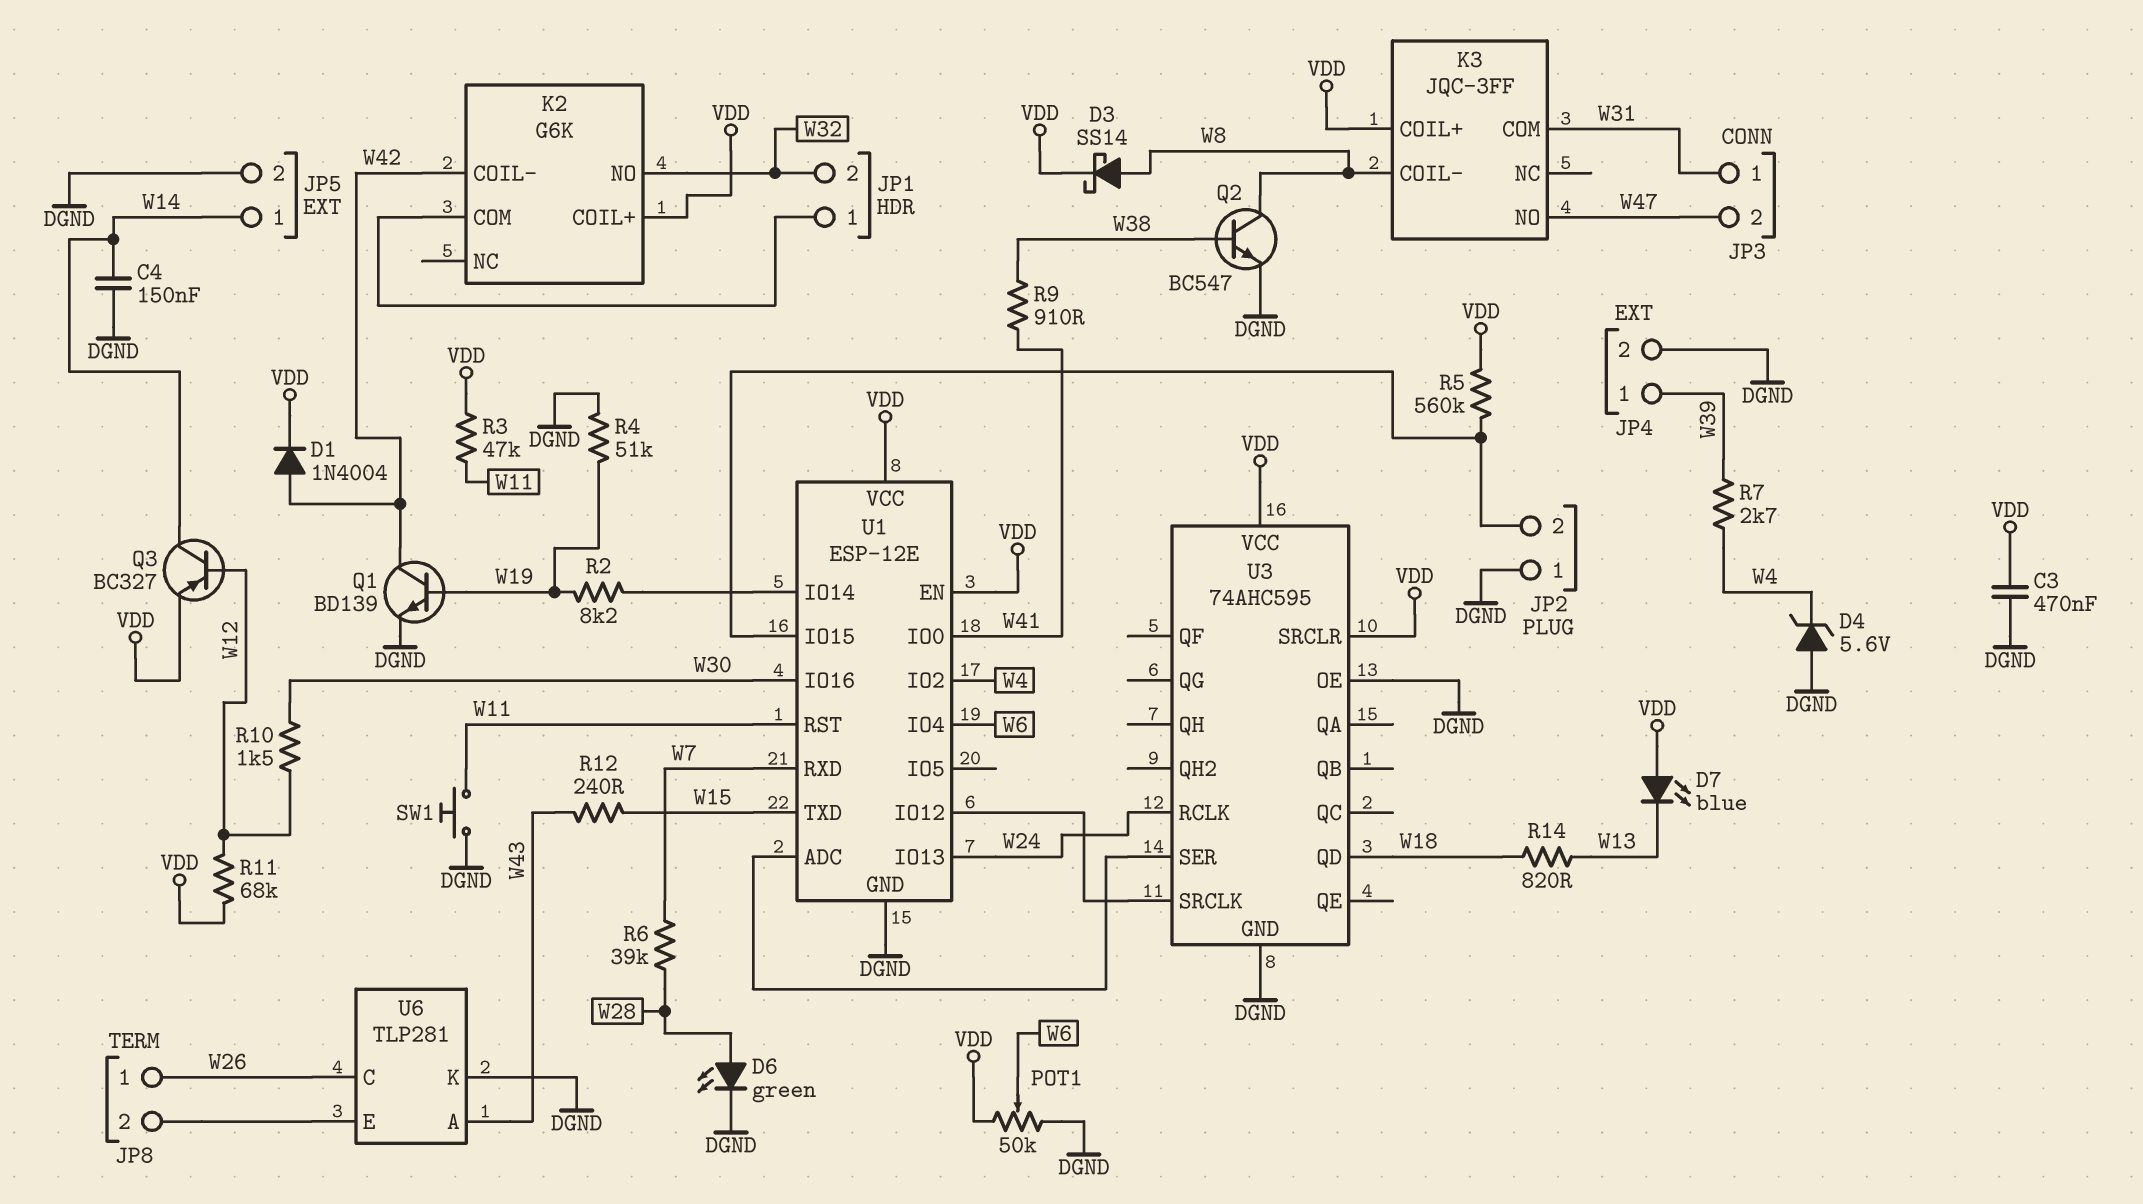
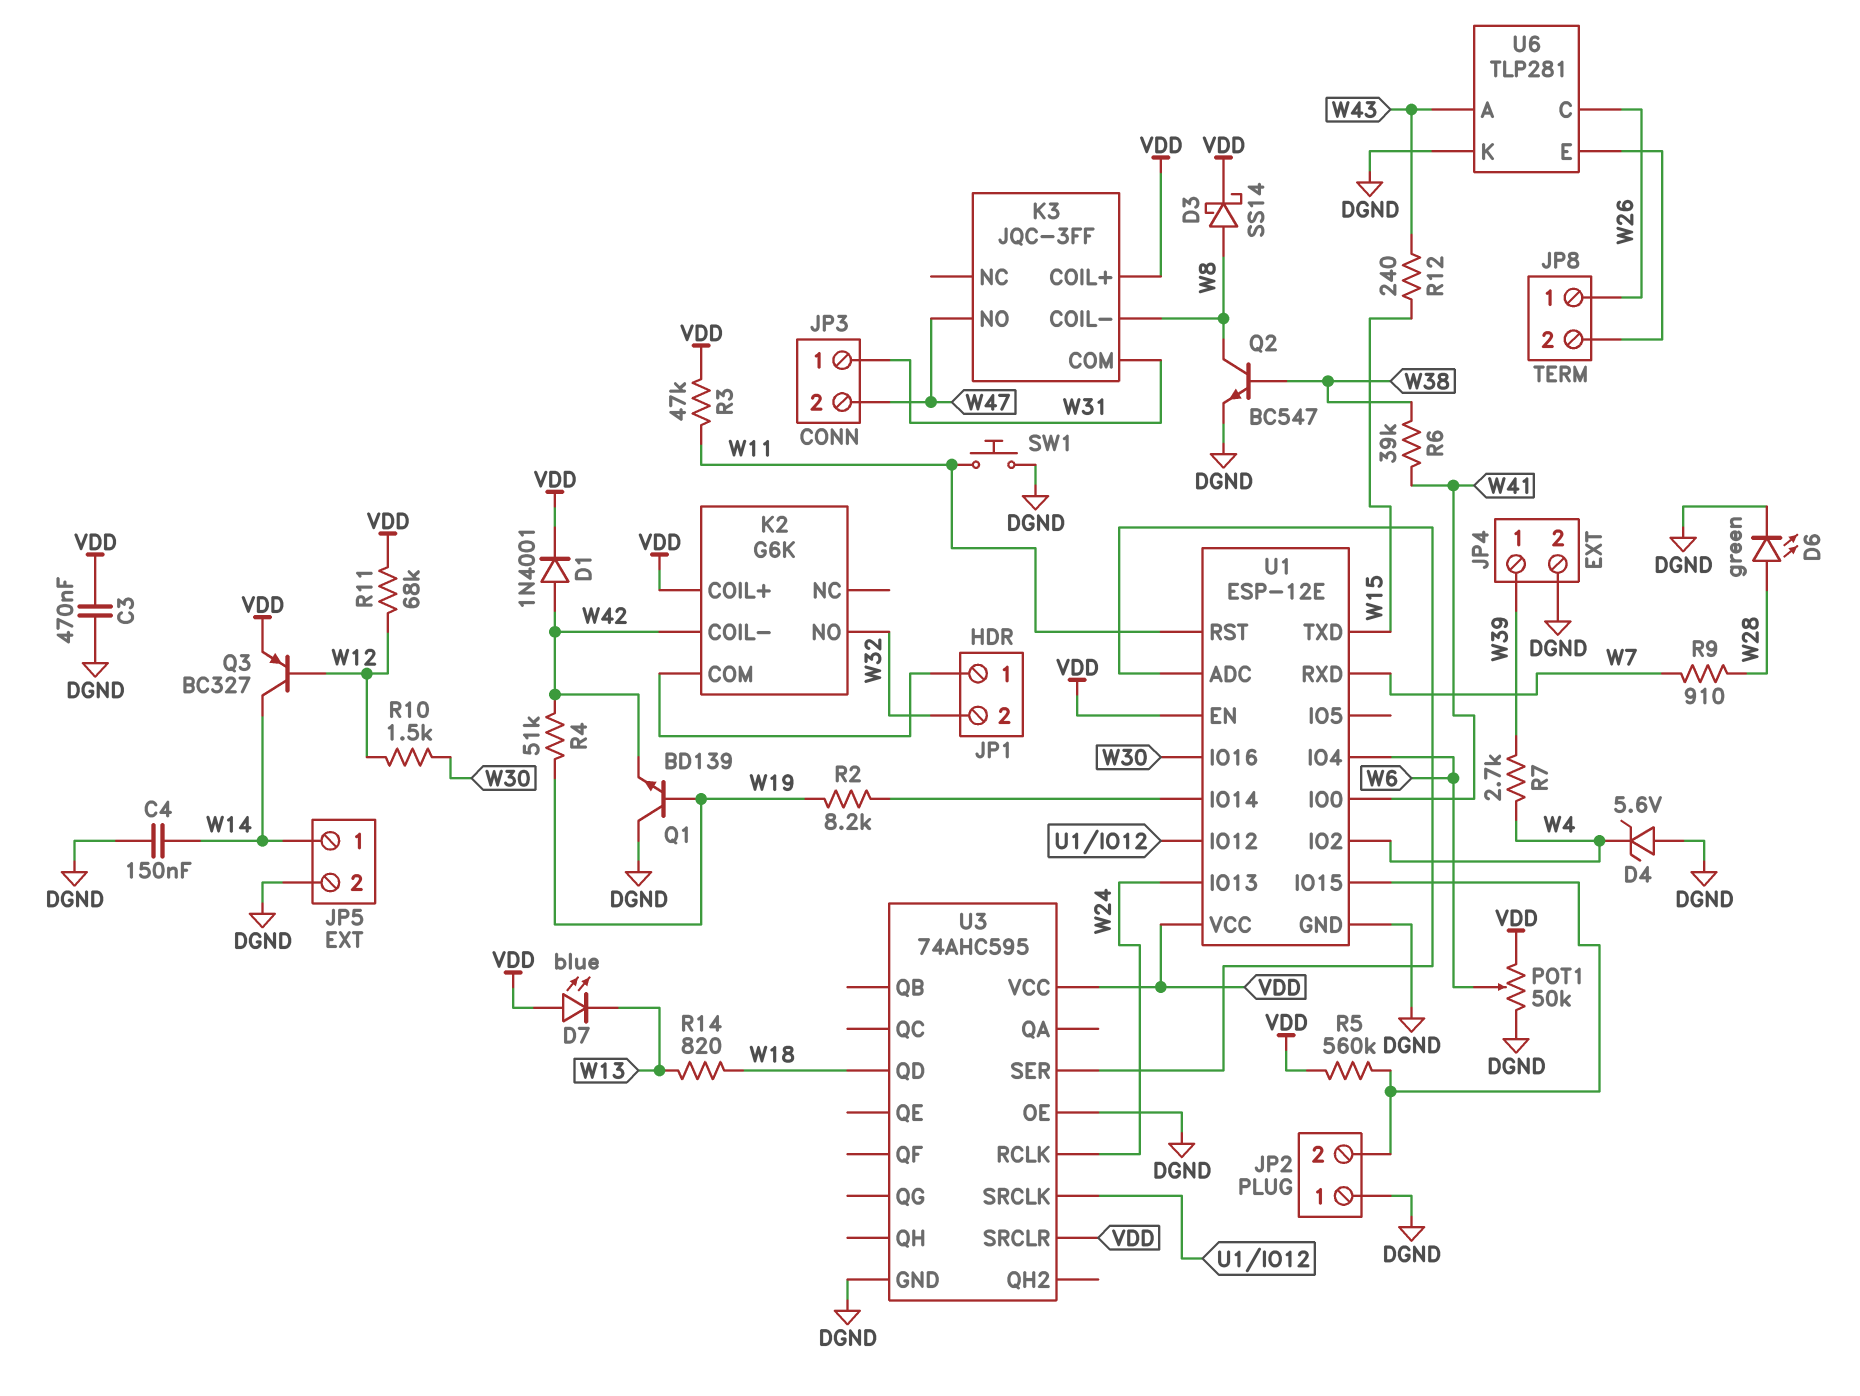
D1: diode 1N4004 (A W42, K VDD) -> diode 1N4001 (A W42, K VDD)
Q1: NPN BD139 (B W19, C W42, E DGND) -> NPN BD139 (B W19, C DGND, E W42)
R4: 51k (DGND, W19) -> 51k (W19, W42)
R6: 39k (W7, W28) -> 39k (W38, W41)
R9: 910 (W38, W41) -> 910 (W7, W28)

